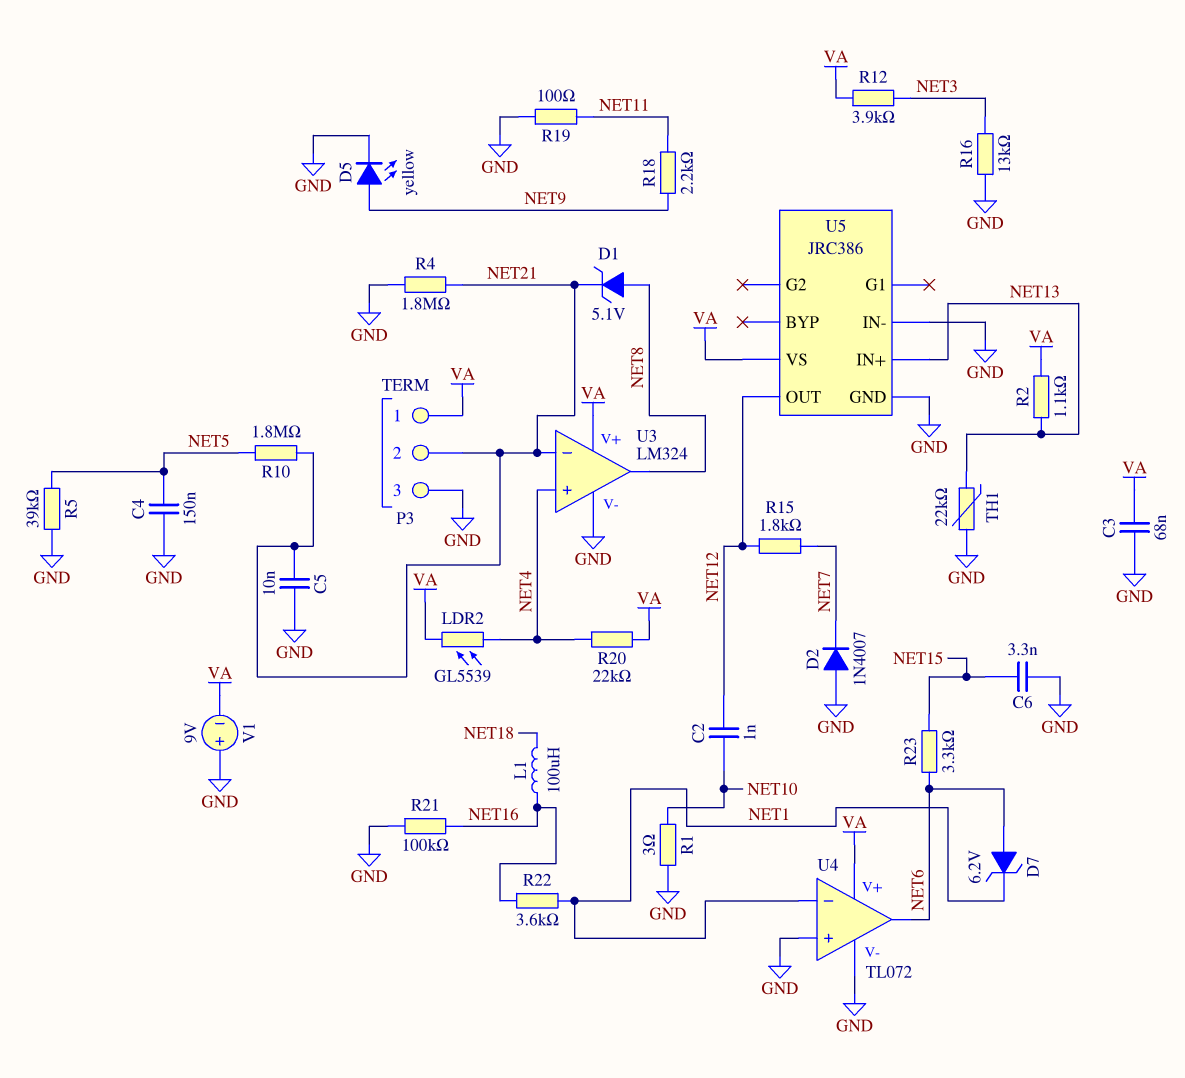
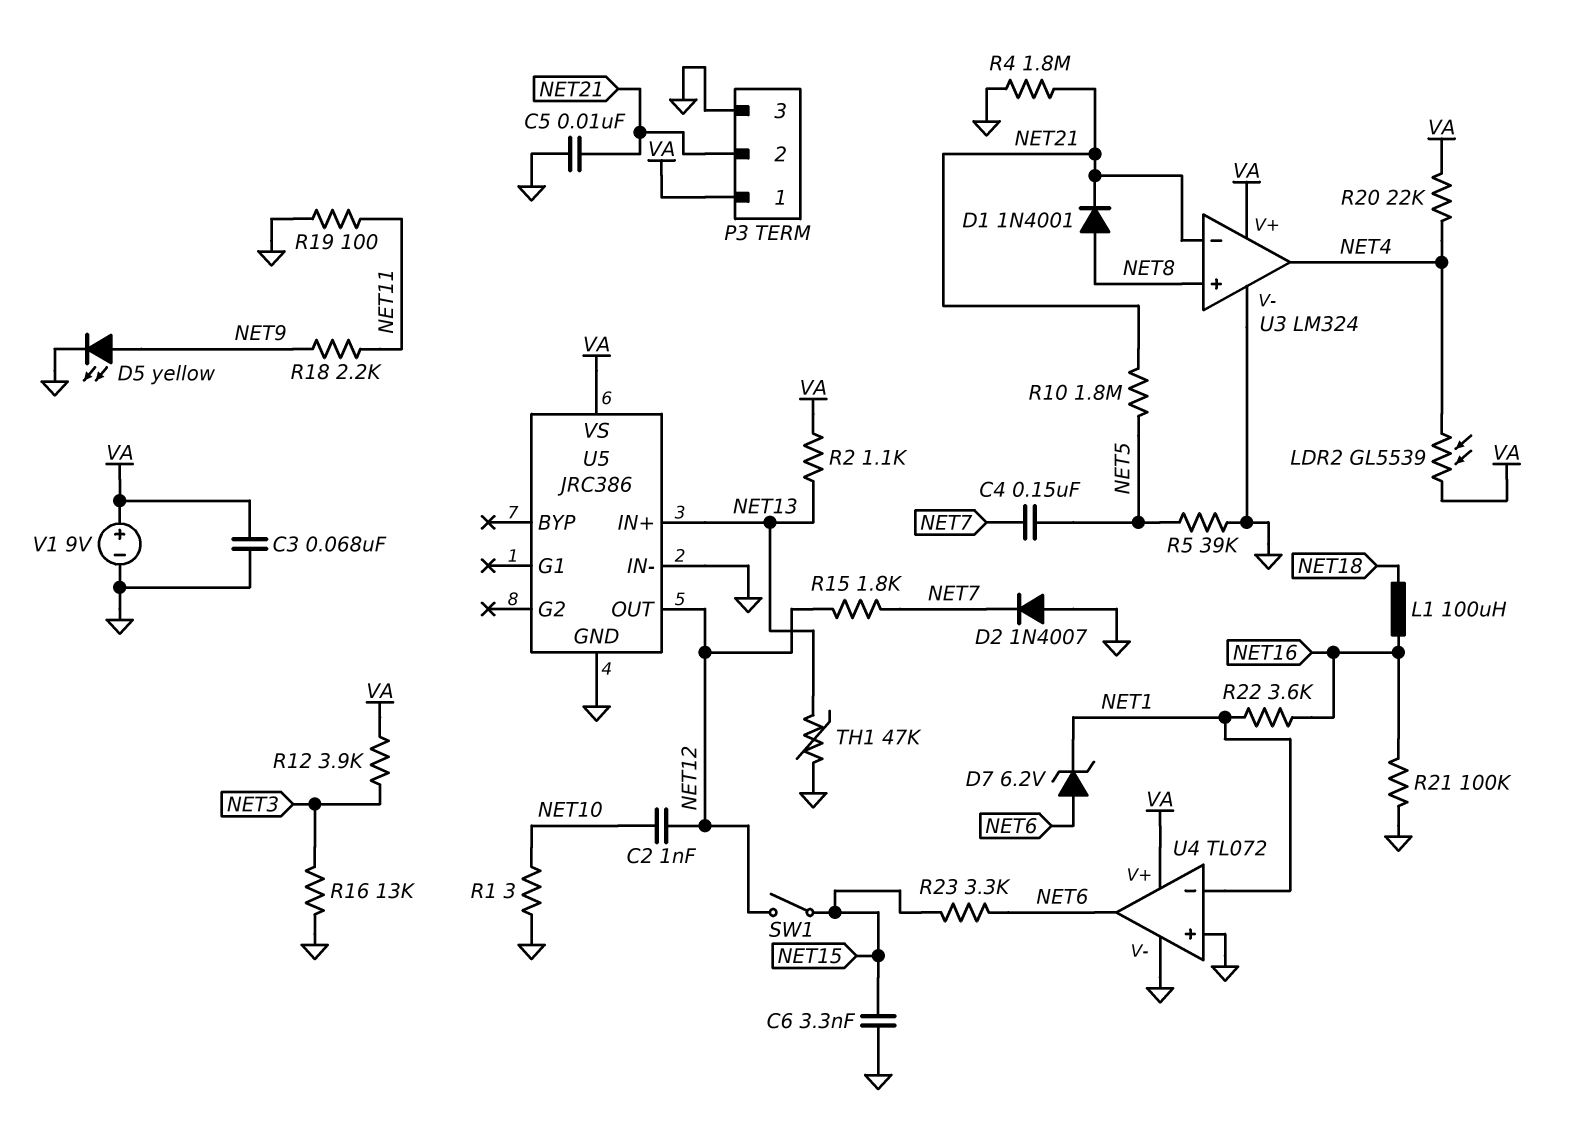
C4: 150nF (GND, NET5) -> 150nF (NET5, NET7)
D1: zener 5.1V (A NET8, K NET21) -> diode 1N4001 (A NET8, K NET21)
SW1: none -> switch (NET12, NET15)
TH1: 22k (GND, NET13) -> 47k (GND, NET13)
U3 pin in+: NET4 -> NET8
U3 pin out: NET8 -> NET4
V1: 9V (plus GND, minus VA) -> 9V (plus VA, minus GND)

